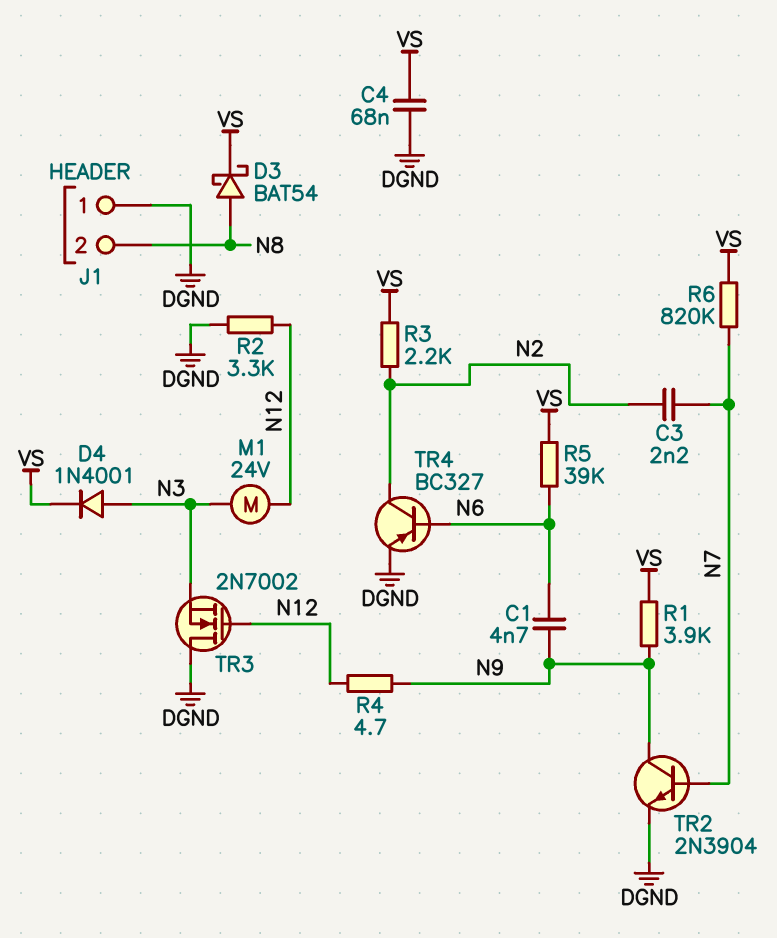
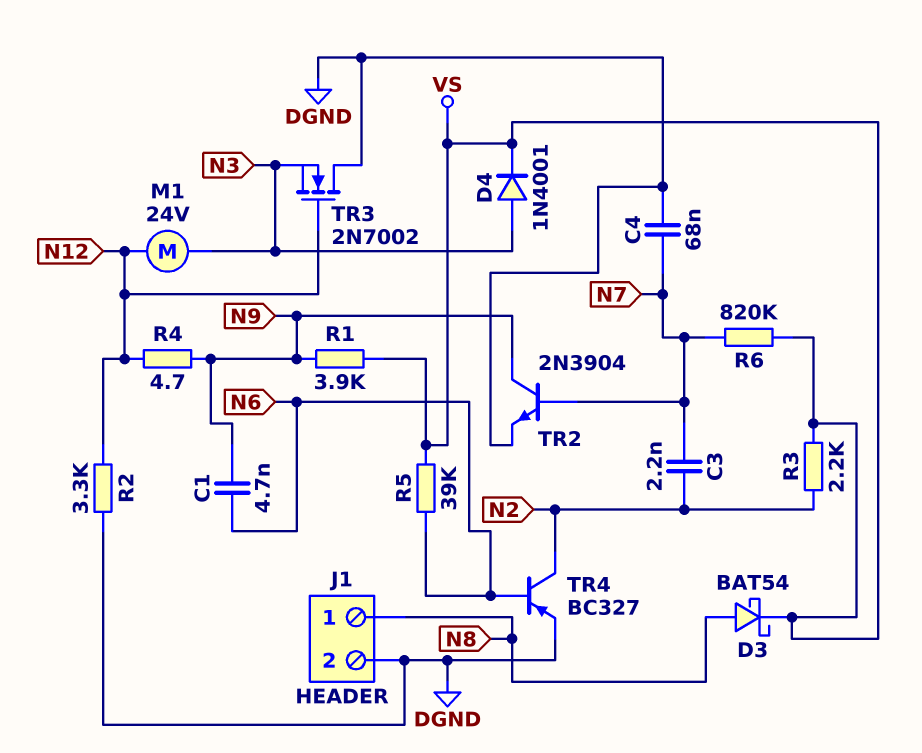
C4: 68nF (DGND, VS) -> 68nF (DGND, N7)
J1 pin 1: DGND -> N8
J1 pin 2: N8 -> DGND

